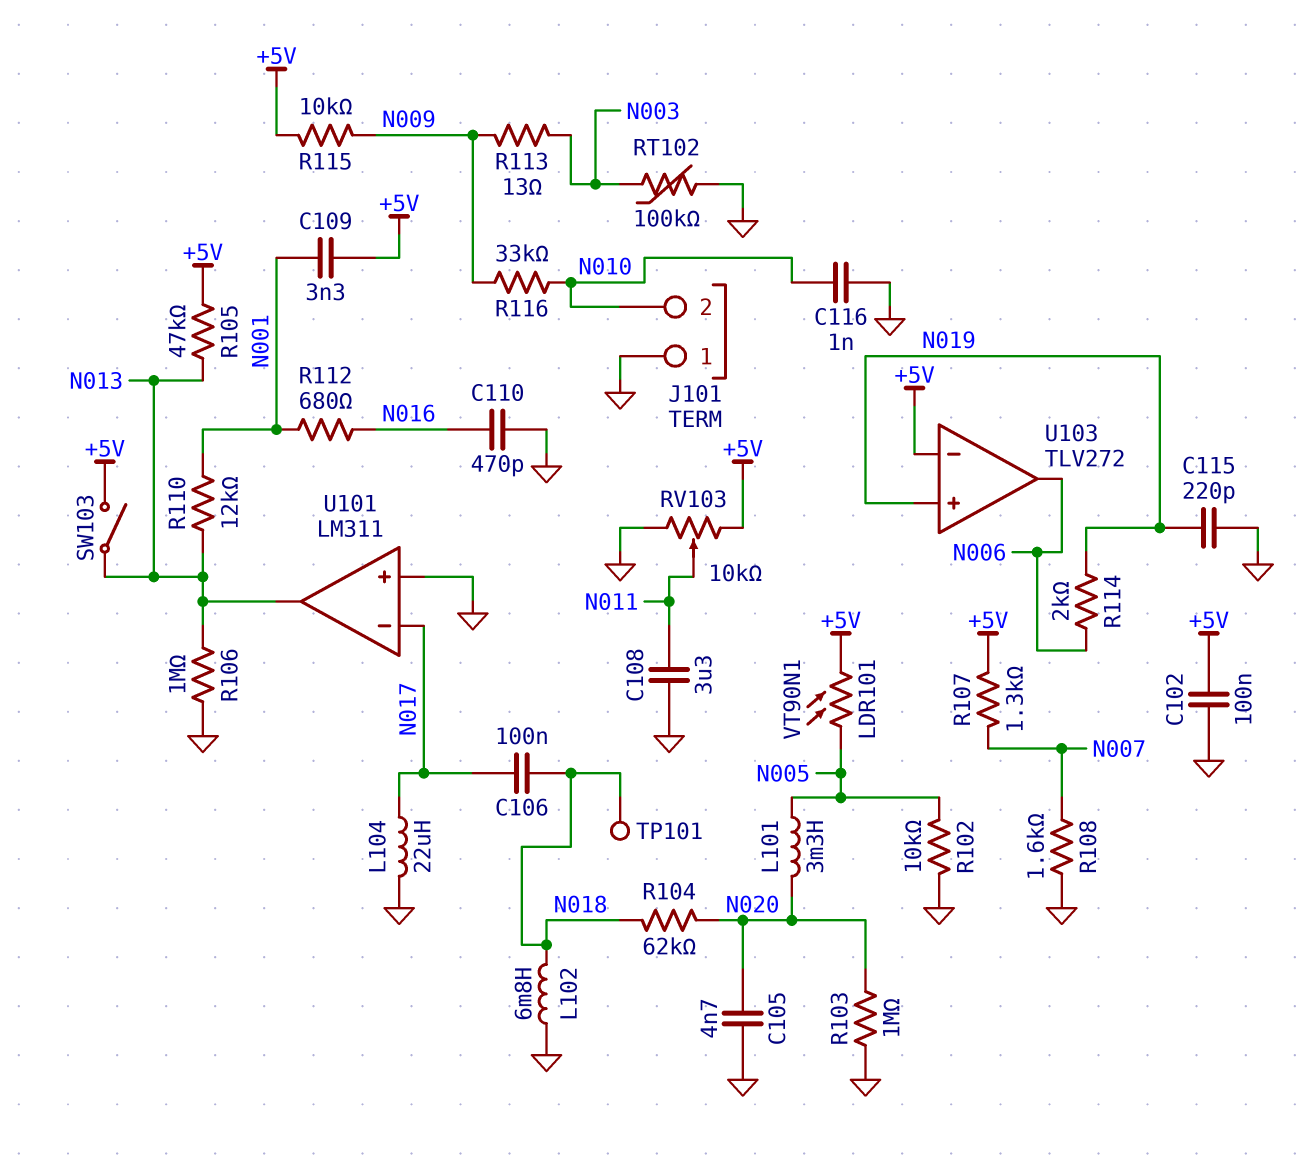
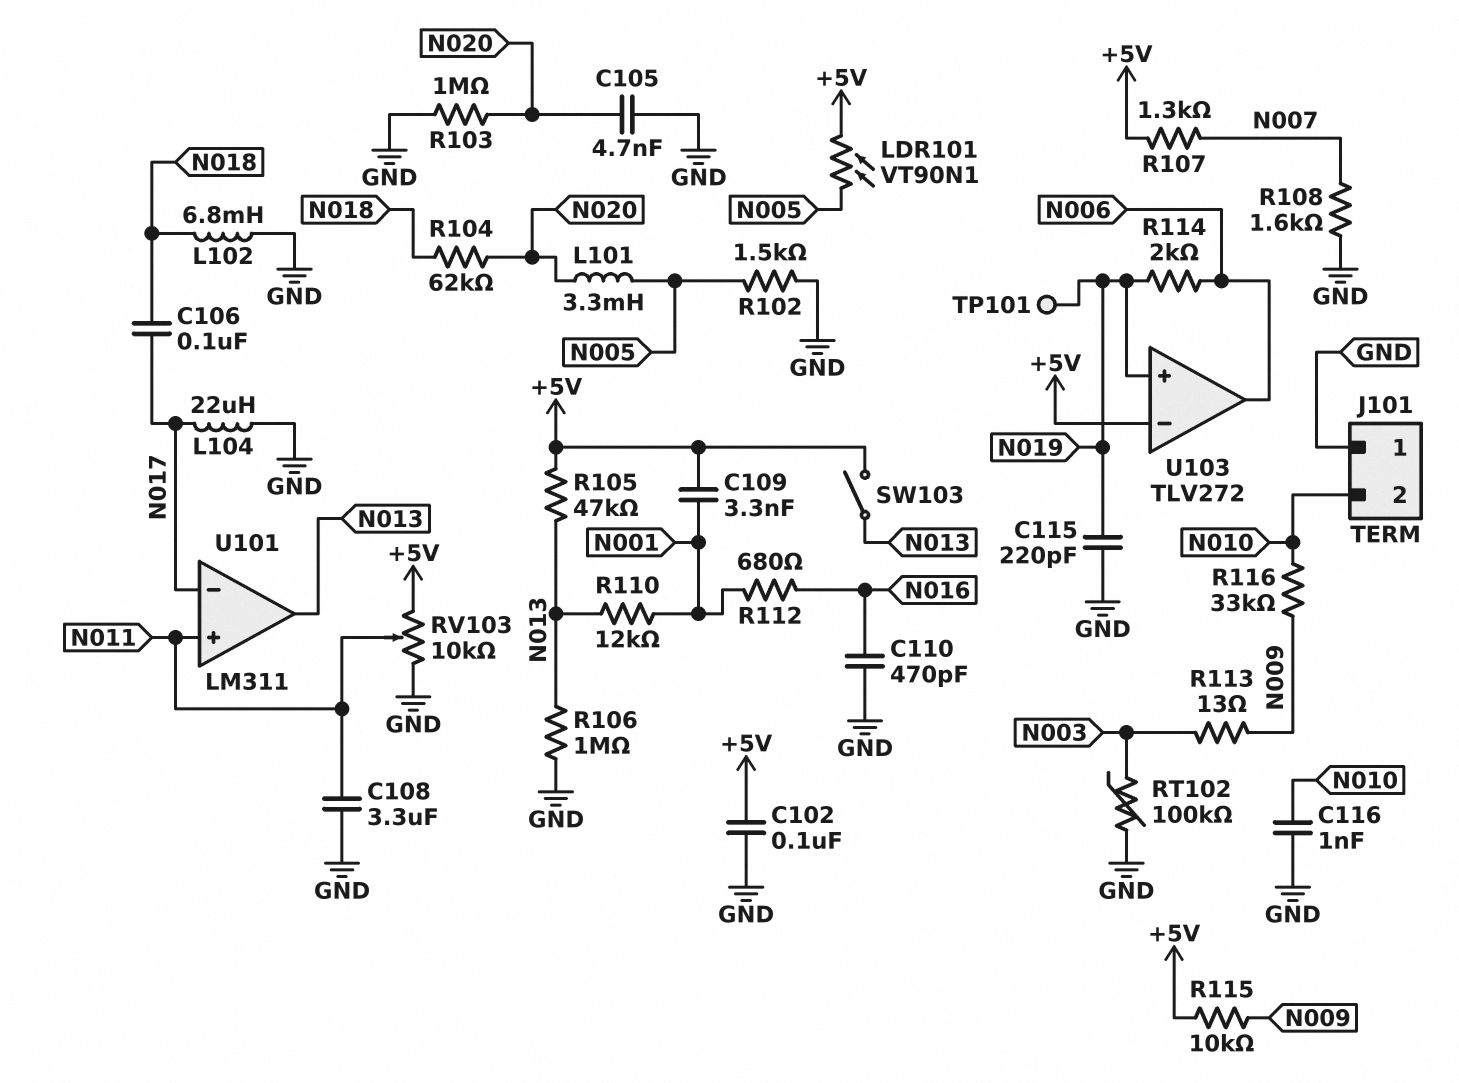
R102: 10k (GND, N005) -> 1.5k (GND, N005)
TP101: test point (N018) -> test point (N019)
U101 pin in+: GND -> N011

